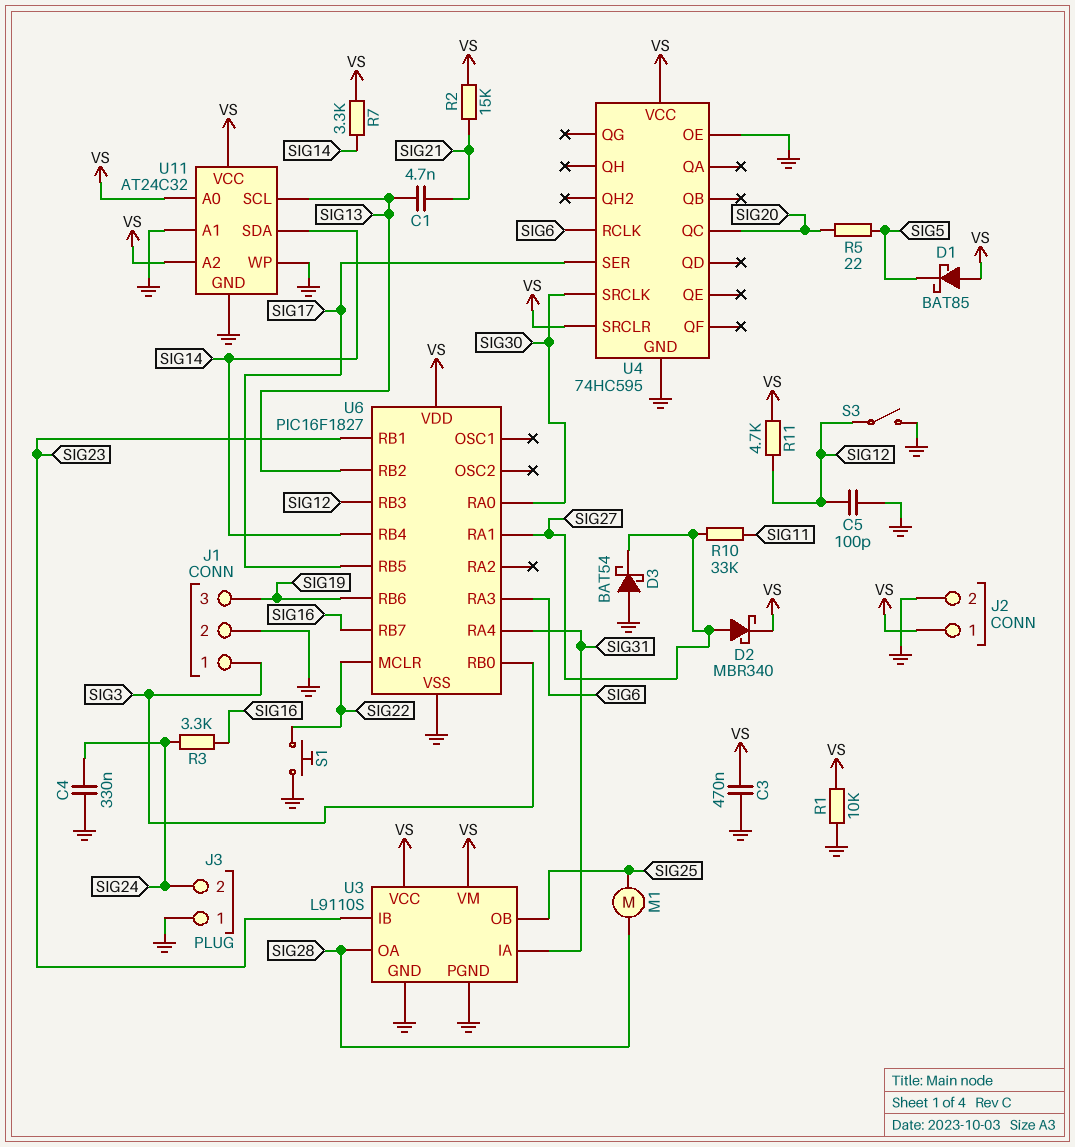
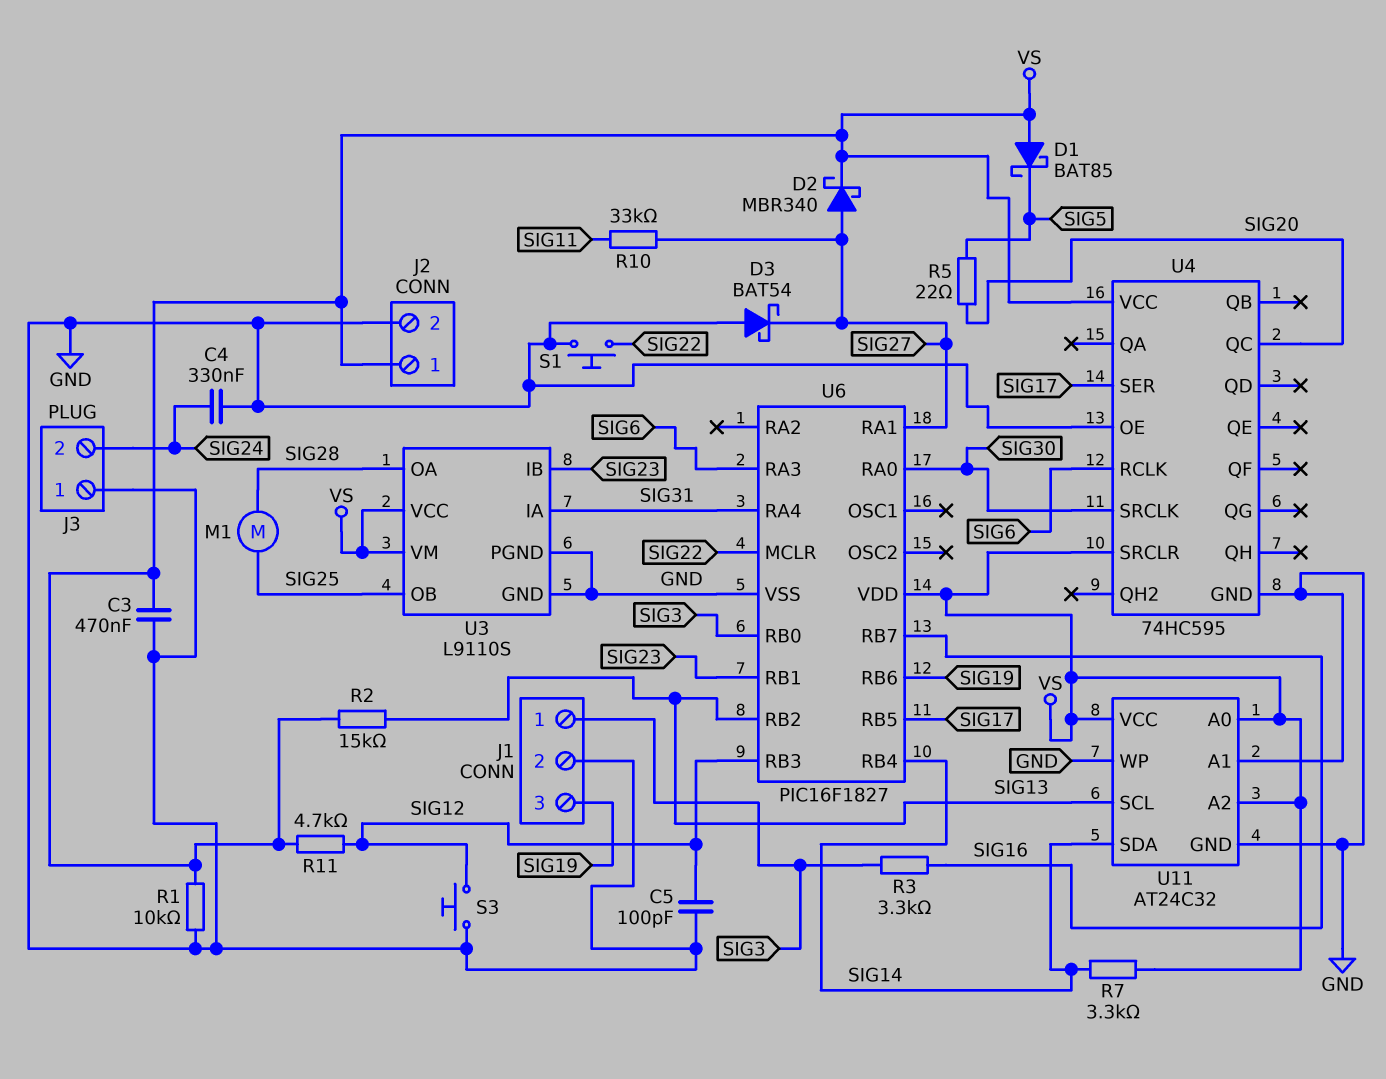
C1: 4.7nF (SIG13, SIG21) -> none
R2: 15k (SIG21, VS) -> 15k (SIG13, VS)
R3: 3.3k (SIG16, SIG24) -> 3.3k (SIG3, SIG16)
S3: switch (GND, SIG12) -> button (GND, SIG12)

